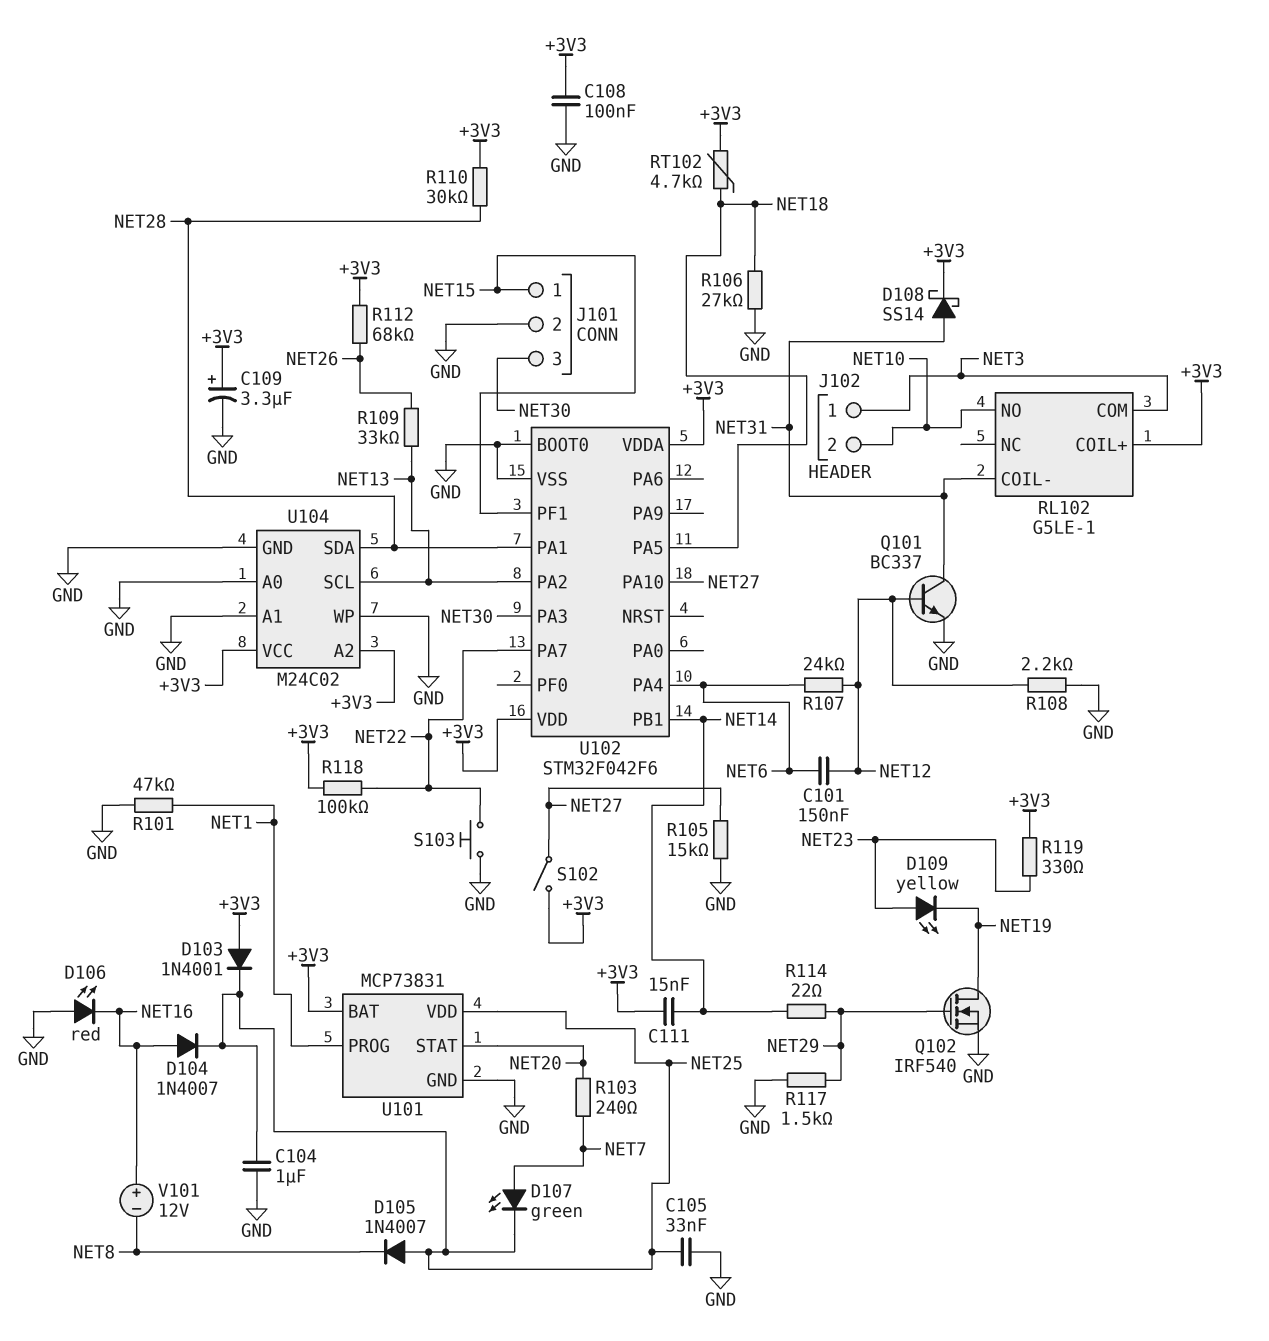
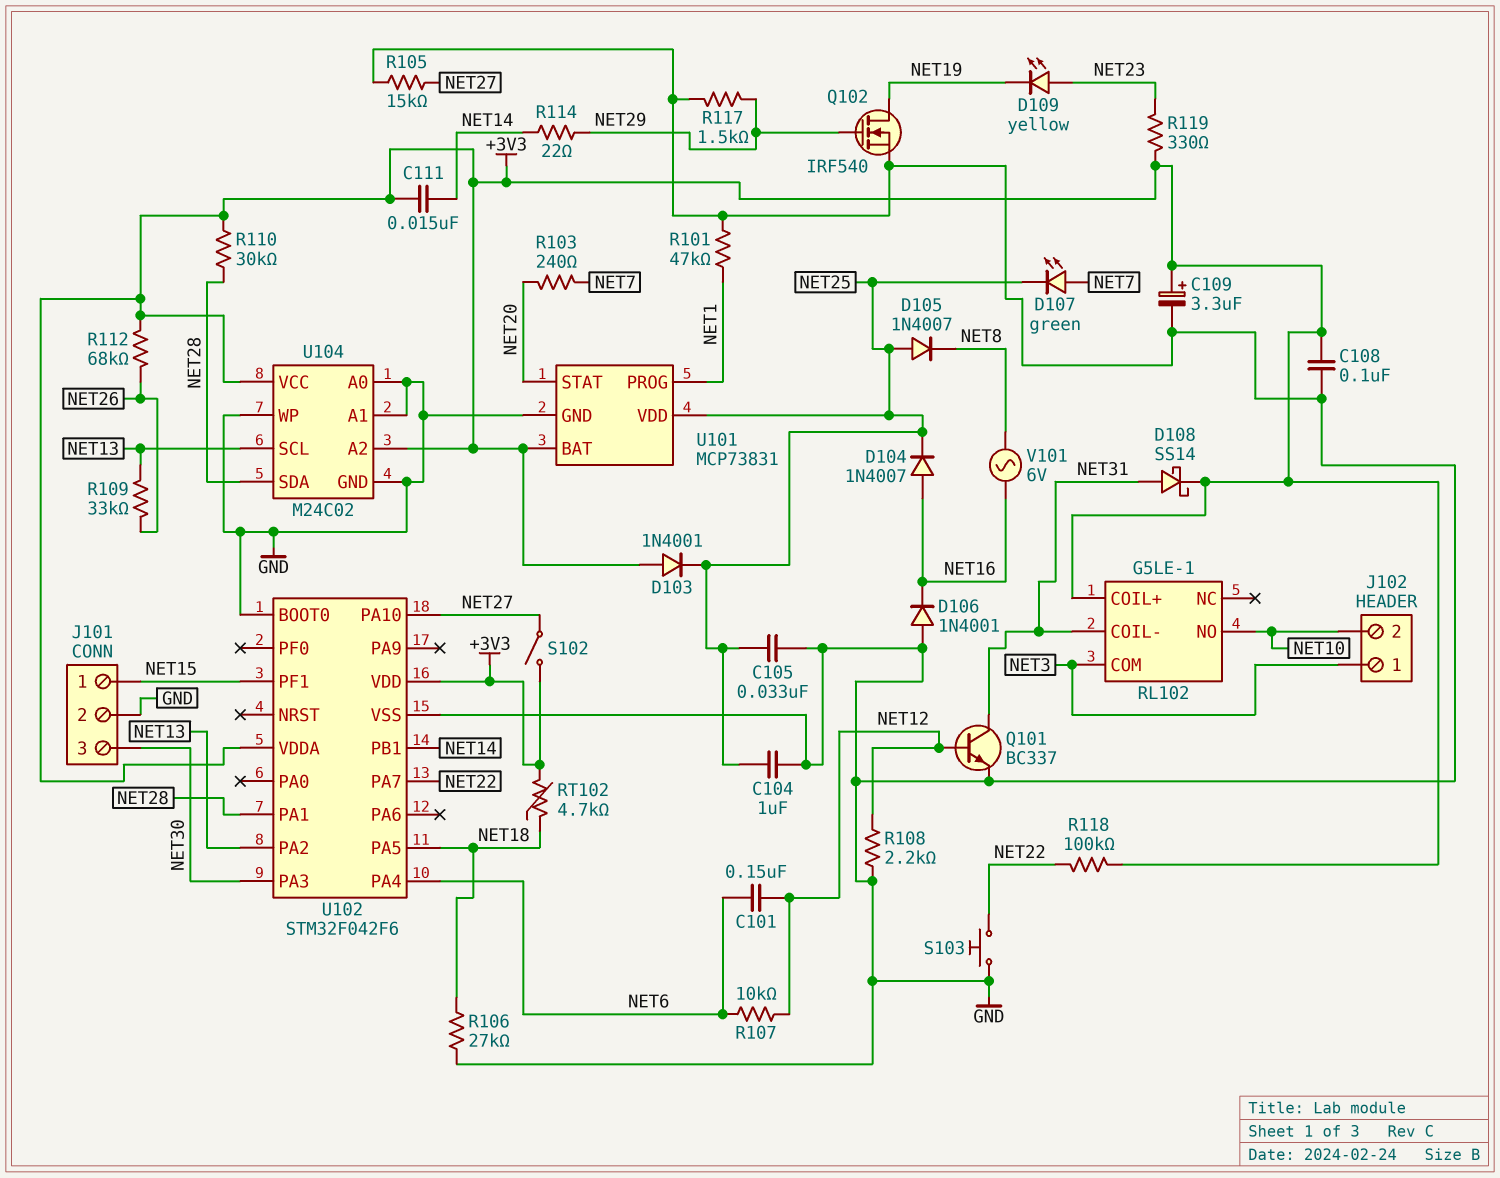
D106: LED red (A GND, K NET16) -> diode 1N4001 (A GND, K NET16)
R107: 24k (NET6, NET12) -> 10k (NET6, NET12)
V101: 12V (plus NET16, minus NET8) -> AC 6V (NET8, NET16)

